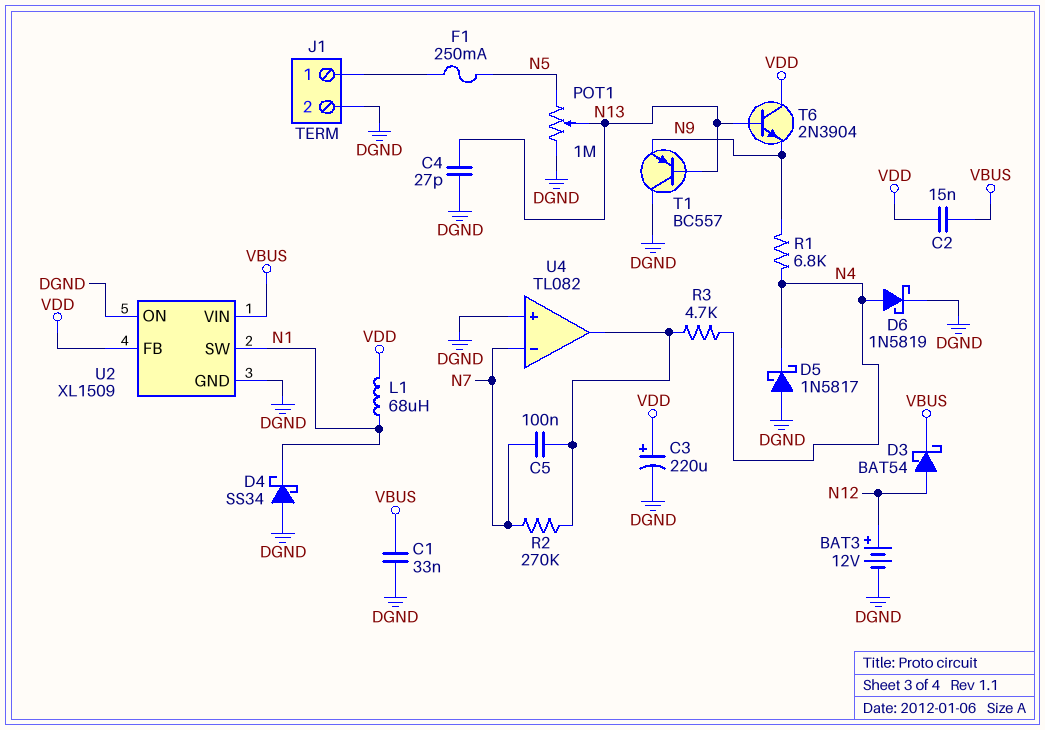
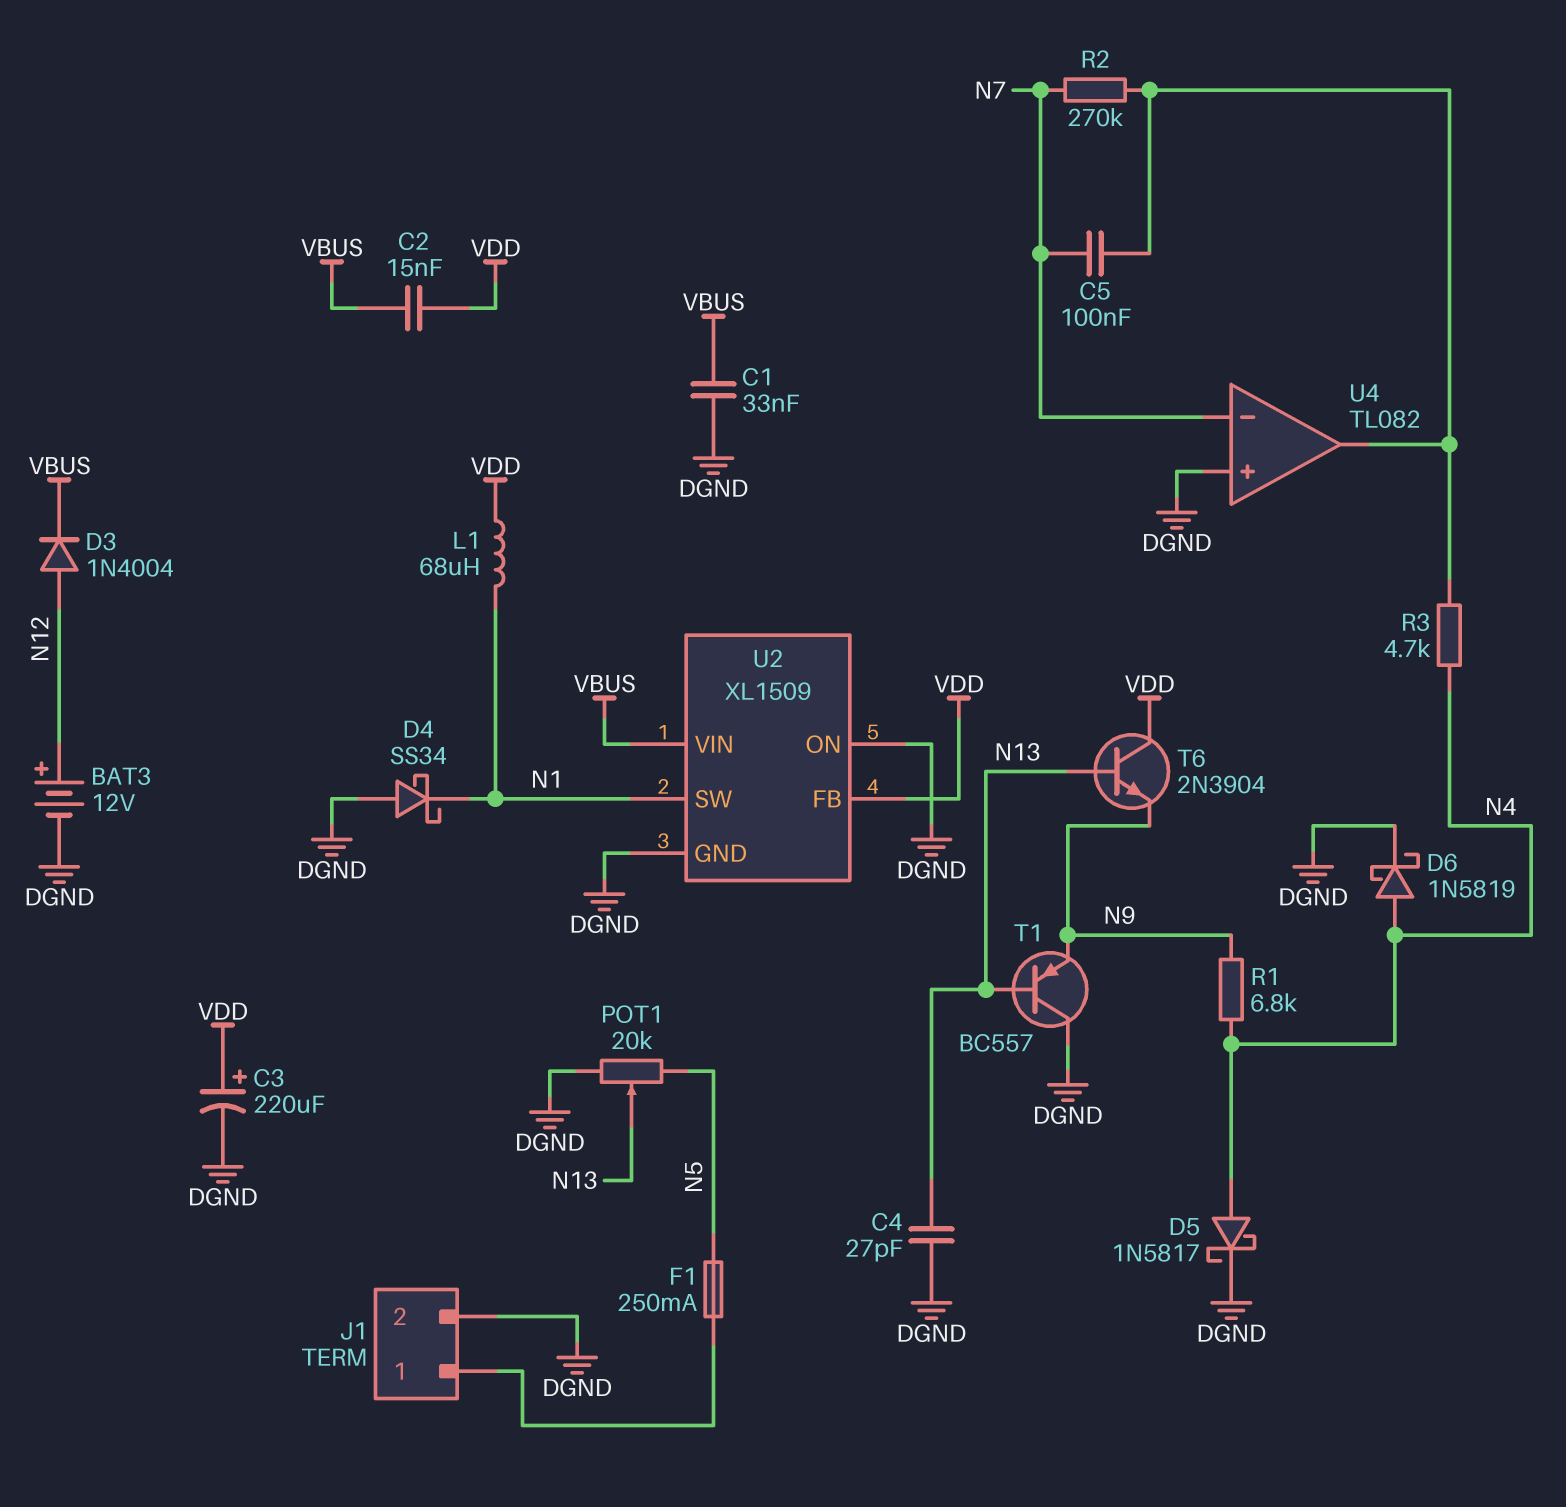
D3: schottky BAT54 (A N12, K VBUS) -> diode 1N4004 (A N12, K VBUS)
D5: schottky 1N5817 (A DGND, K N4) -> schottky 1N5817 (A N4, K DGND)
POT1: 1M (DGND, N5, wiper N13) -> 20k (DGND, N5, wiper N13)

